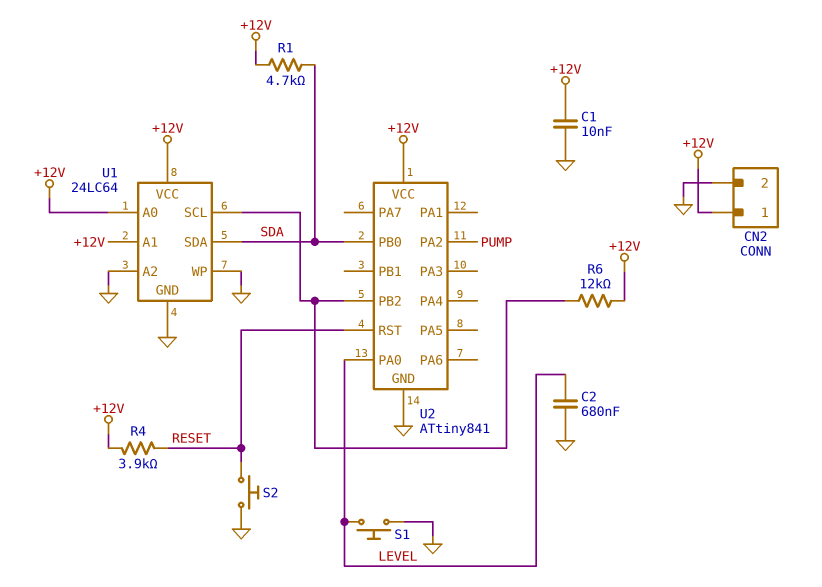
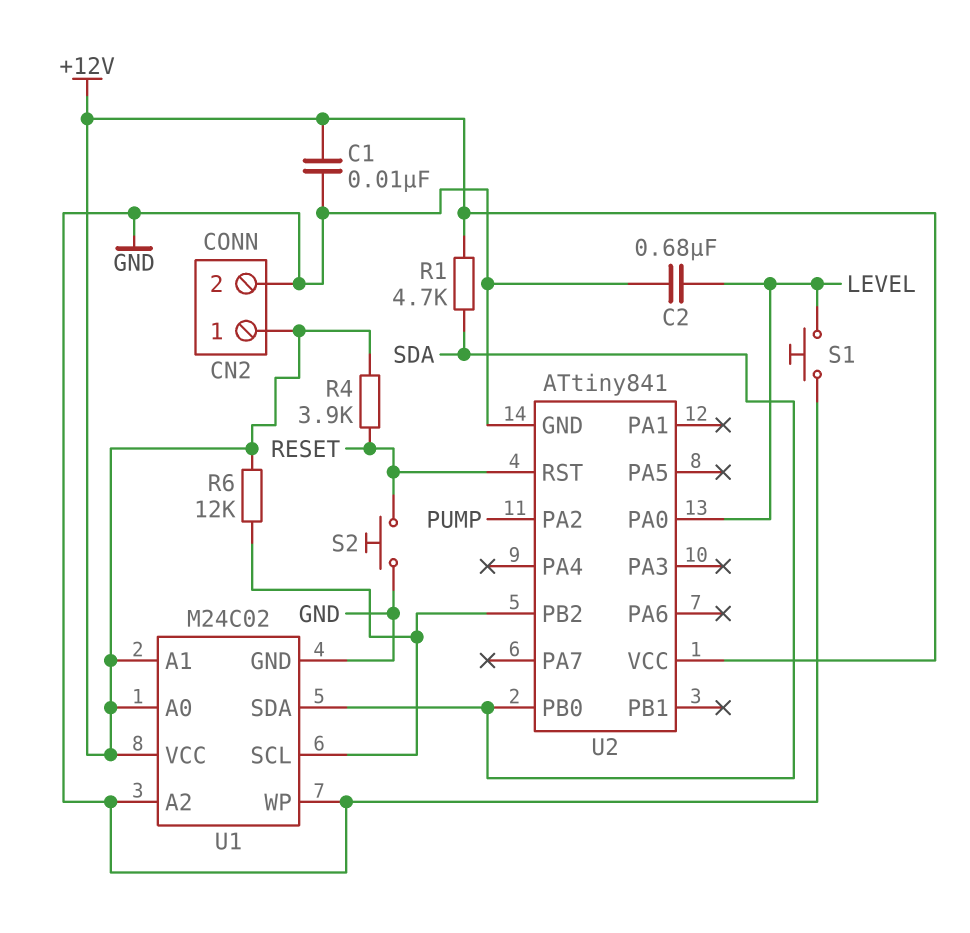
U1: 24LC64 -> M24C02

